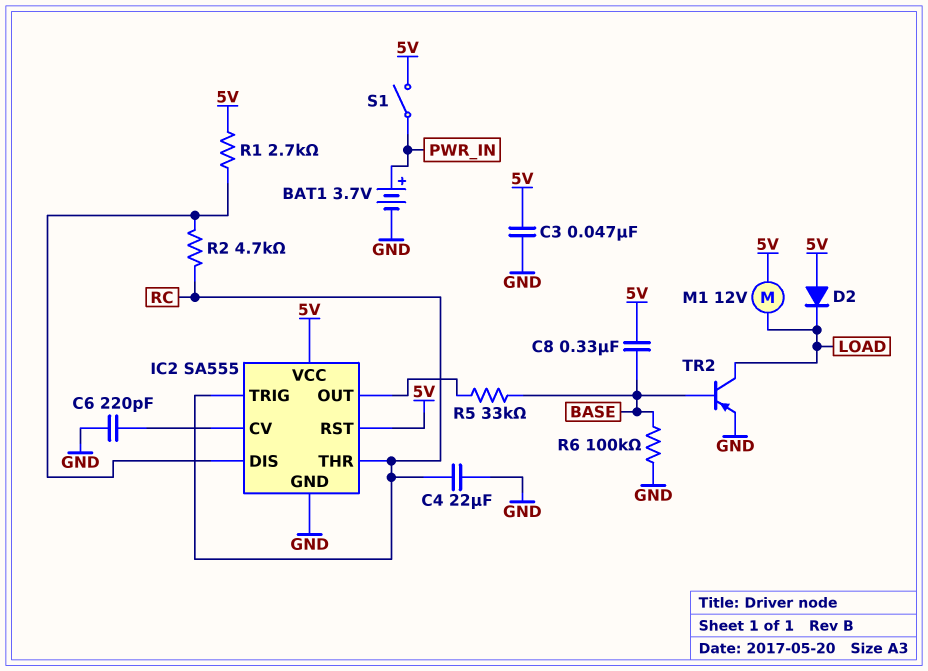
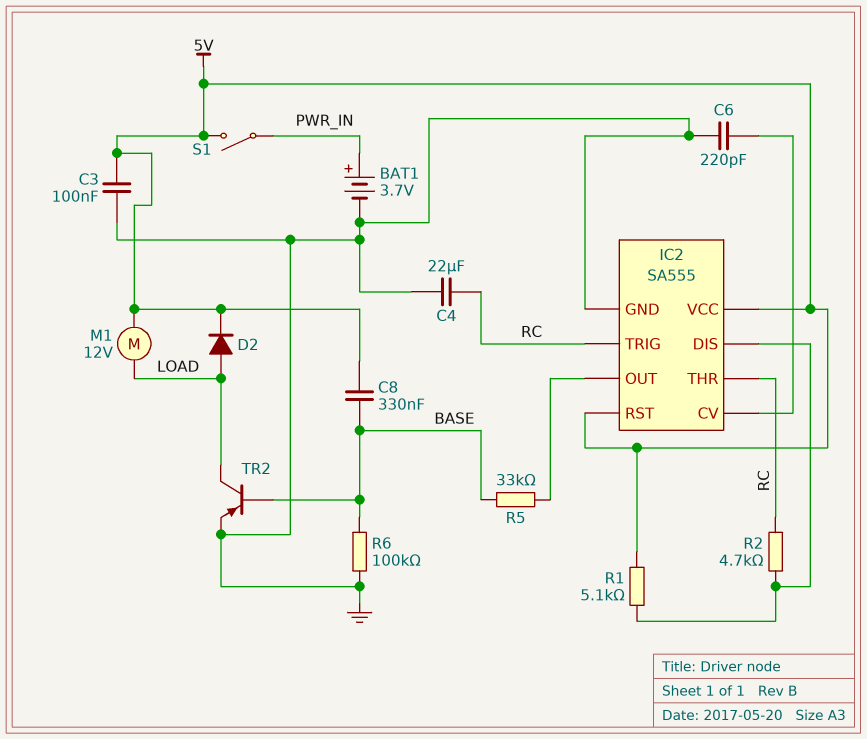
C3: 47nF (5V, GND) -> 100nF (5V, GND)
D2: diode (A 5V, K LOAD) -> diode (A LOAD, K 5V)
R1: 2.7k (5V, IC2/DIS) -> 5.1k (5V, IC2/DIS)

